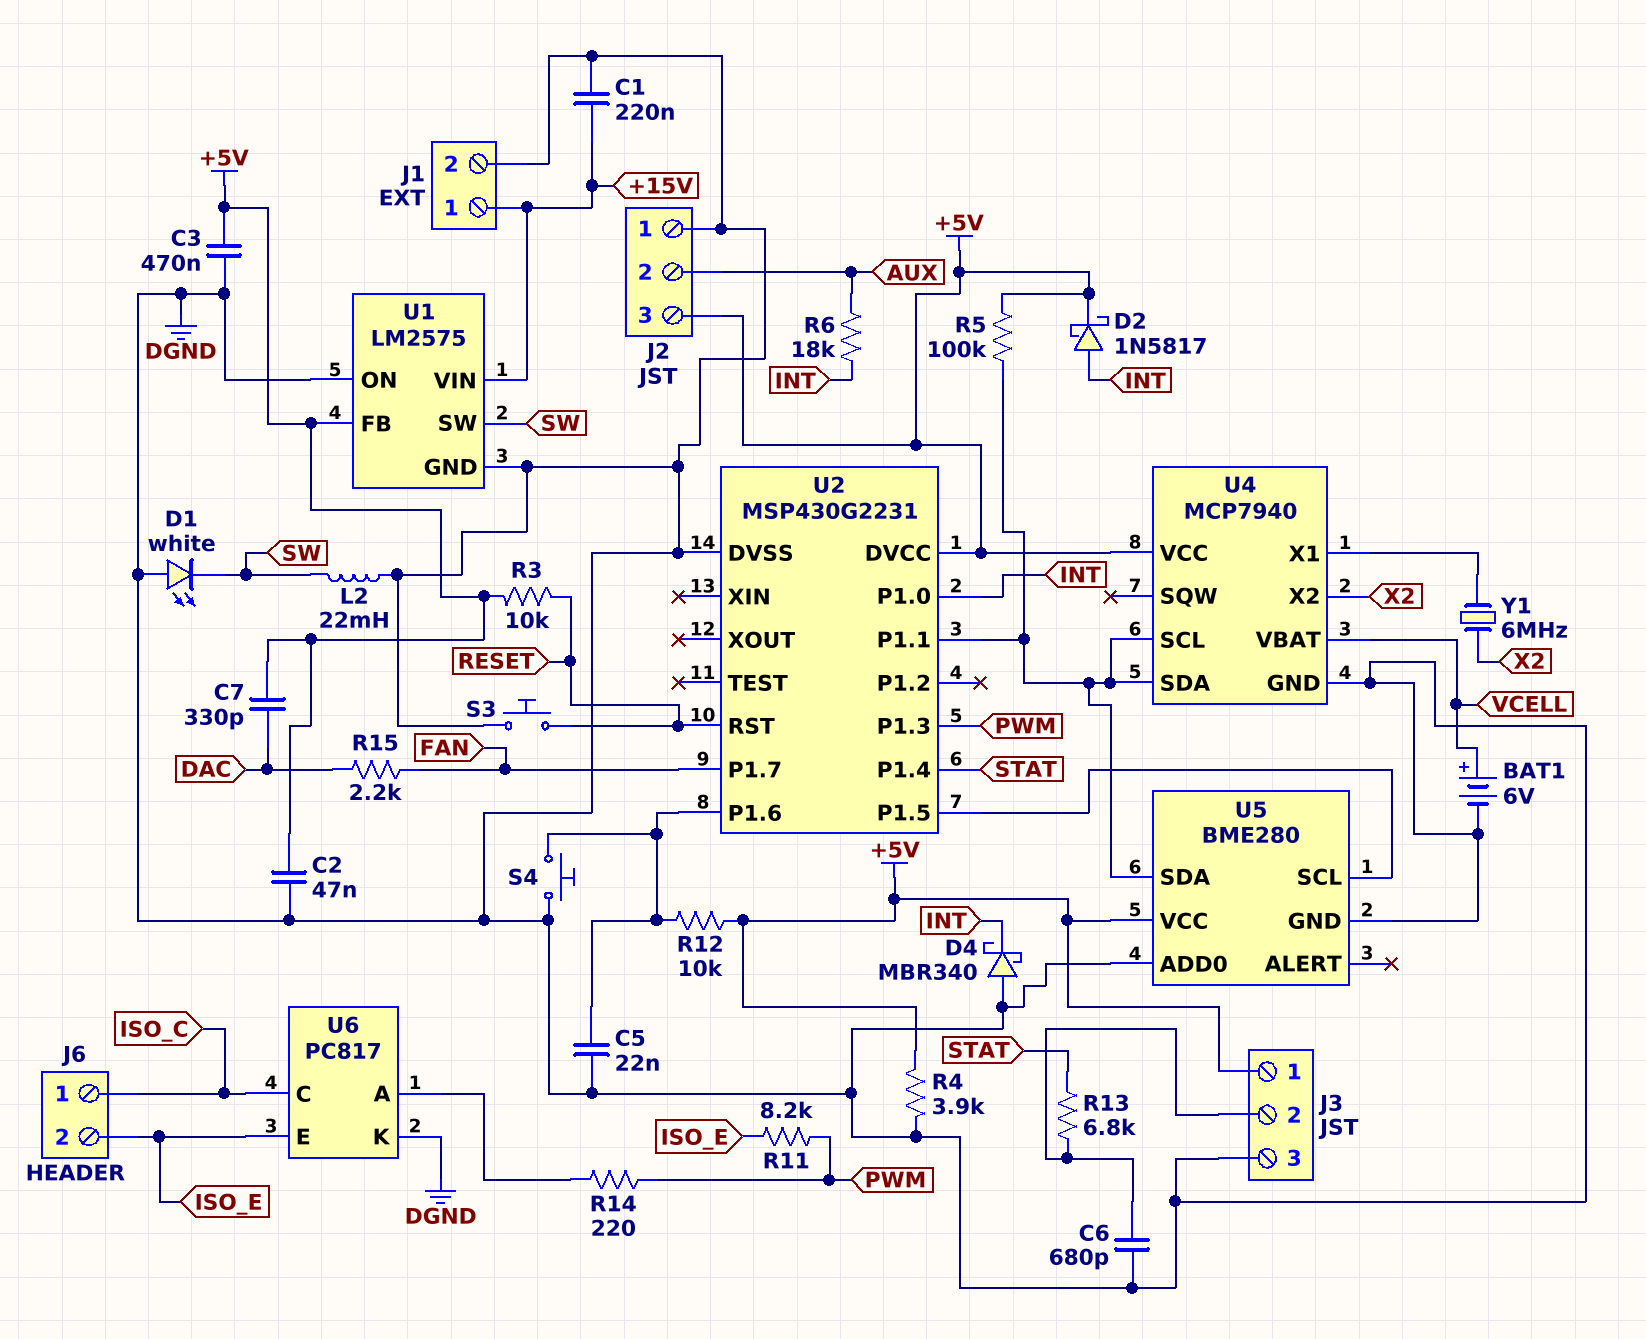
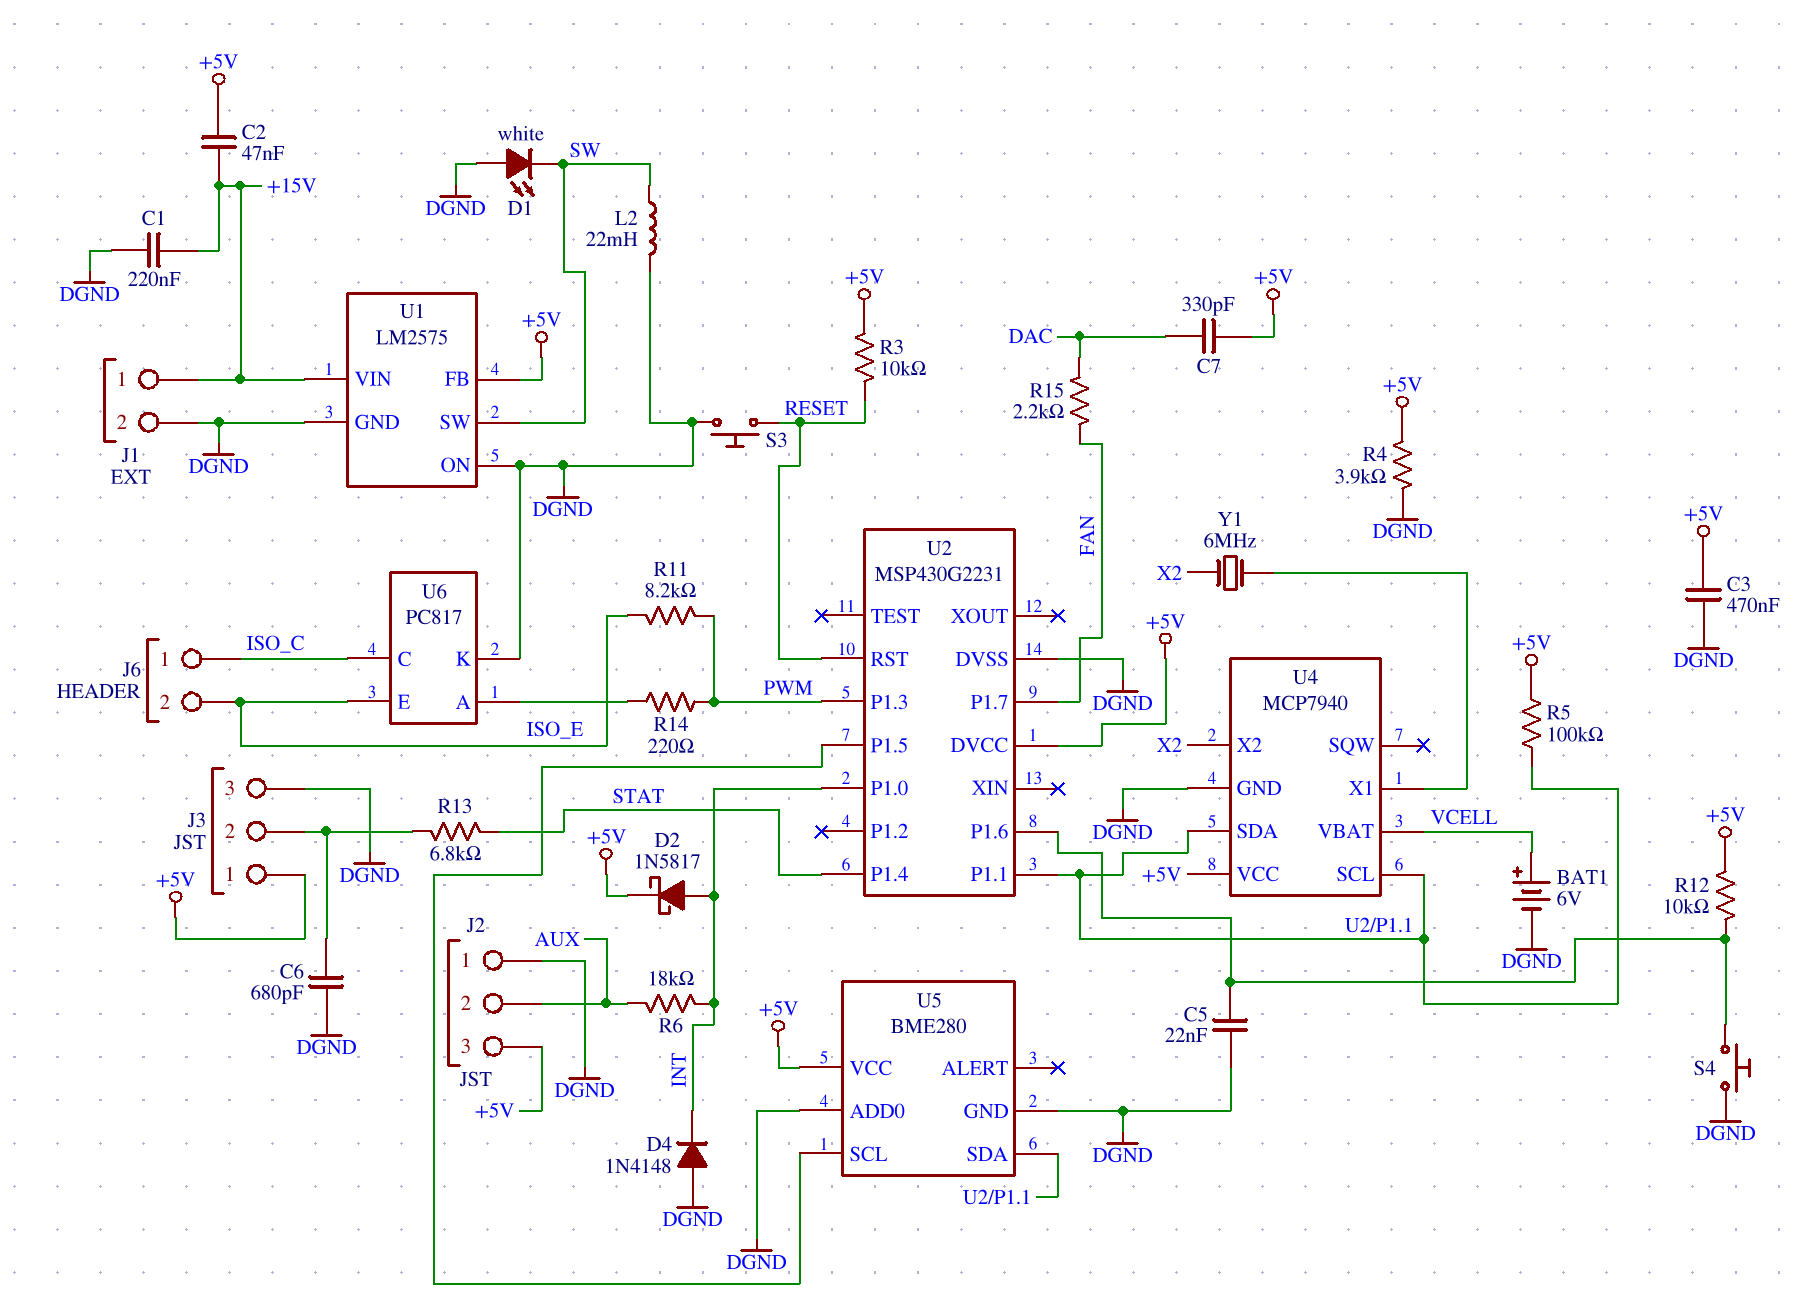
C2: 47nF (+5V, DGND) -> 47nF (+5V, +15V)
D4: schottky MBR340 (A DGND, K INT) -> diode 1N4148 (A DGND, K INT)

